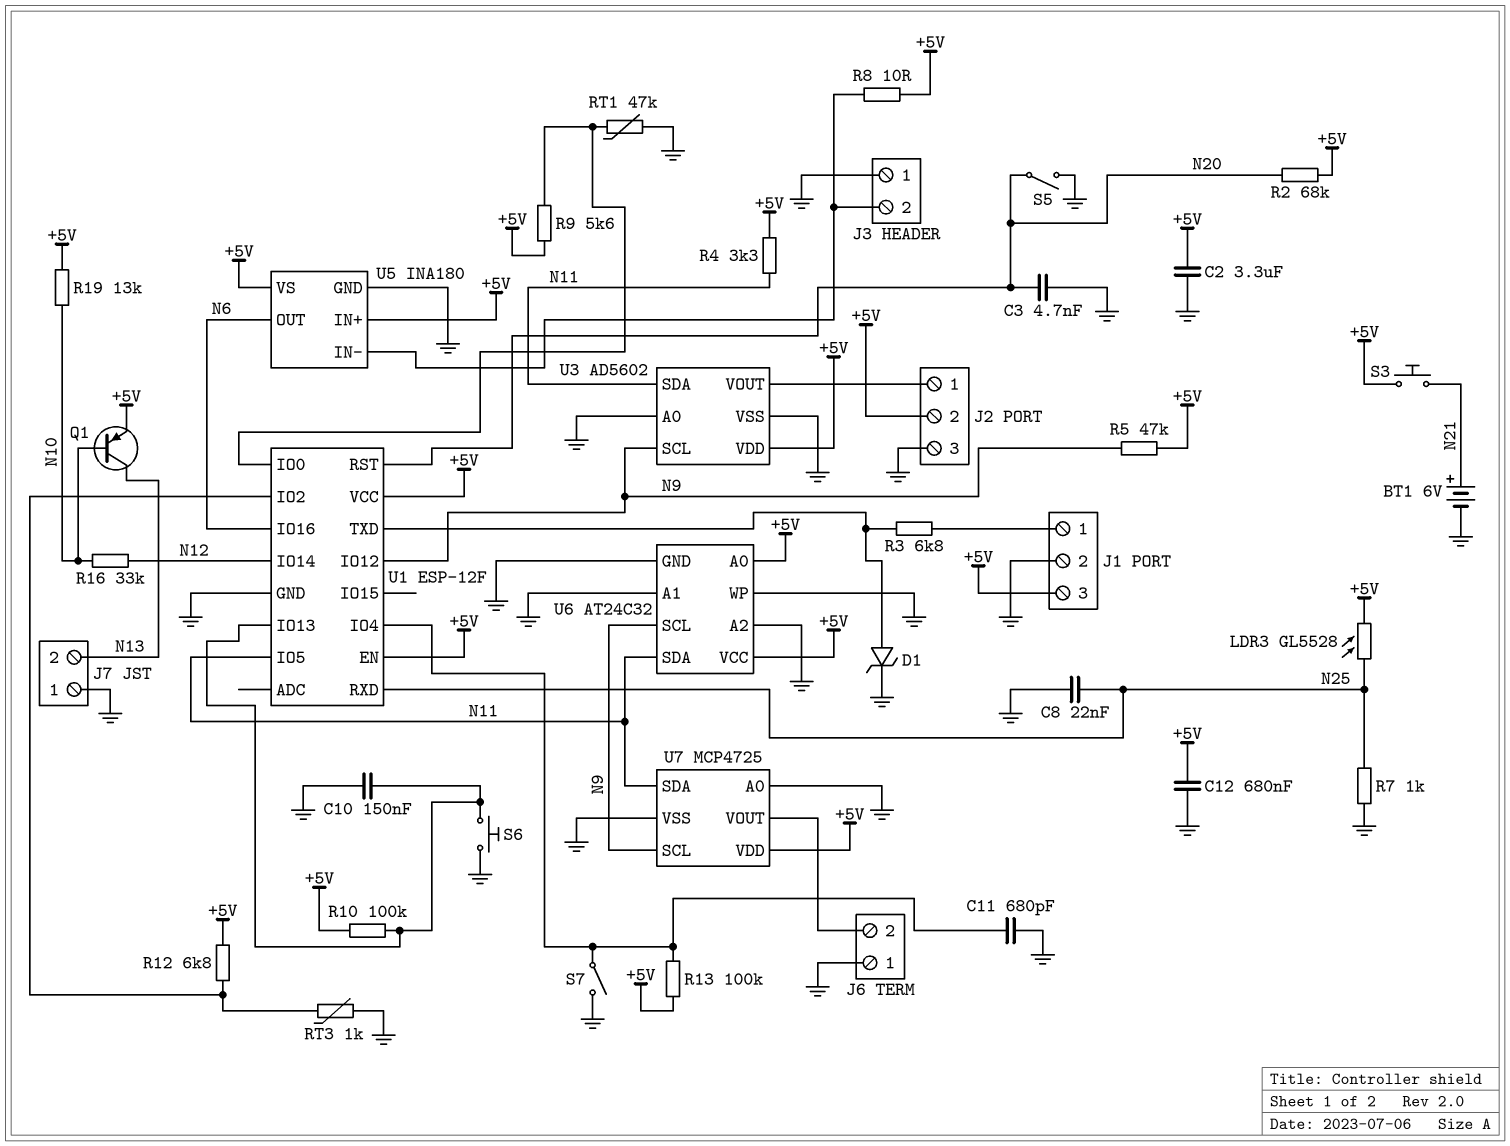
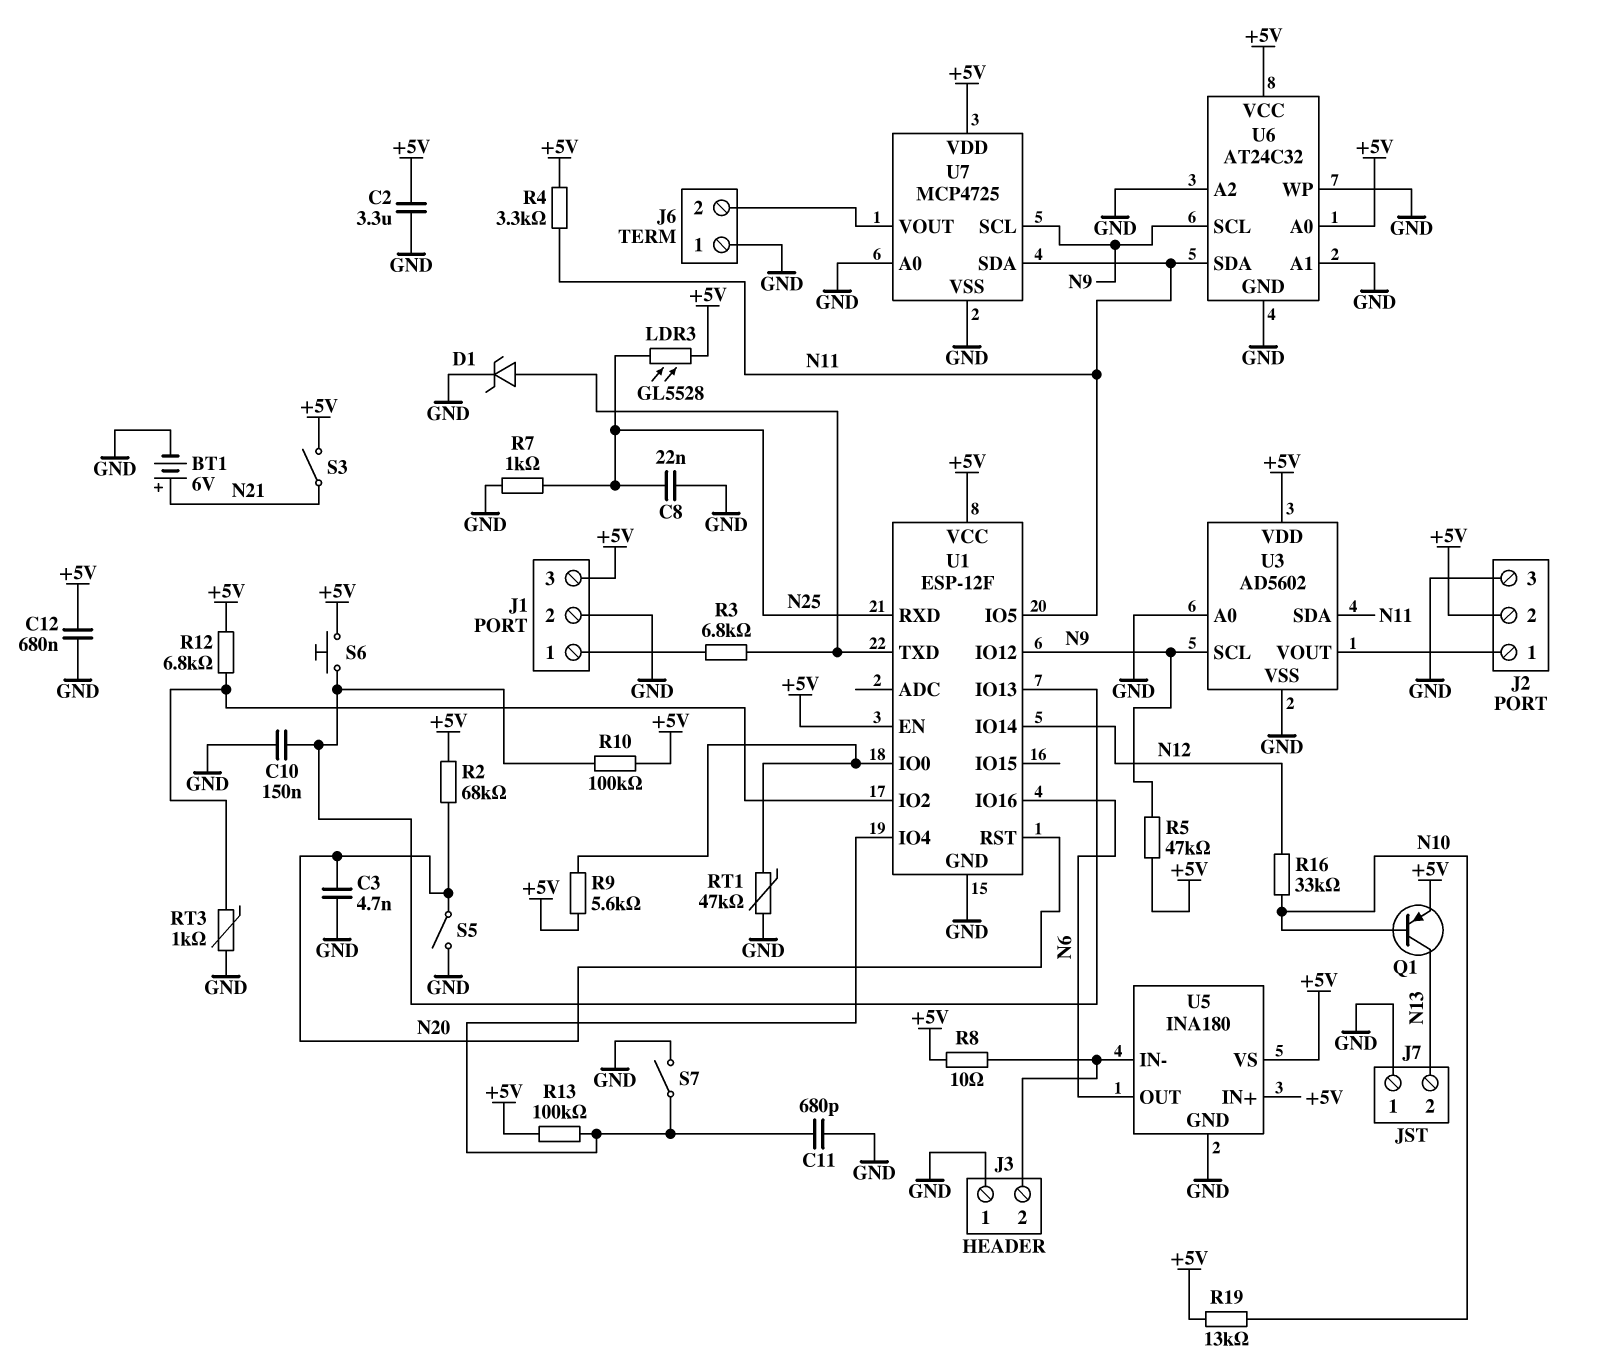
S3: button (+5V, N21) -> switch (+5V, N21)
S6: button (GND, U1/IO13) -> button (+5V, U1/IO13)

